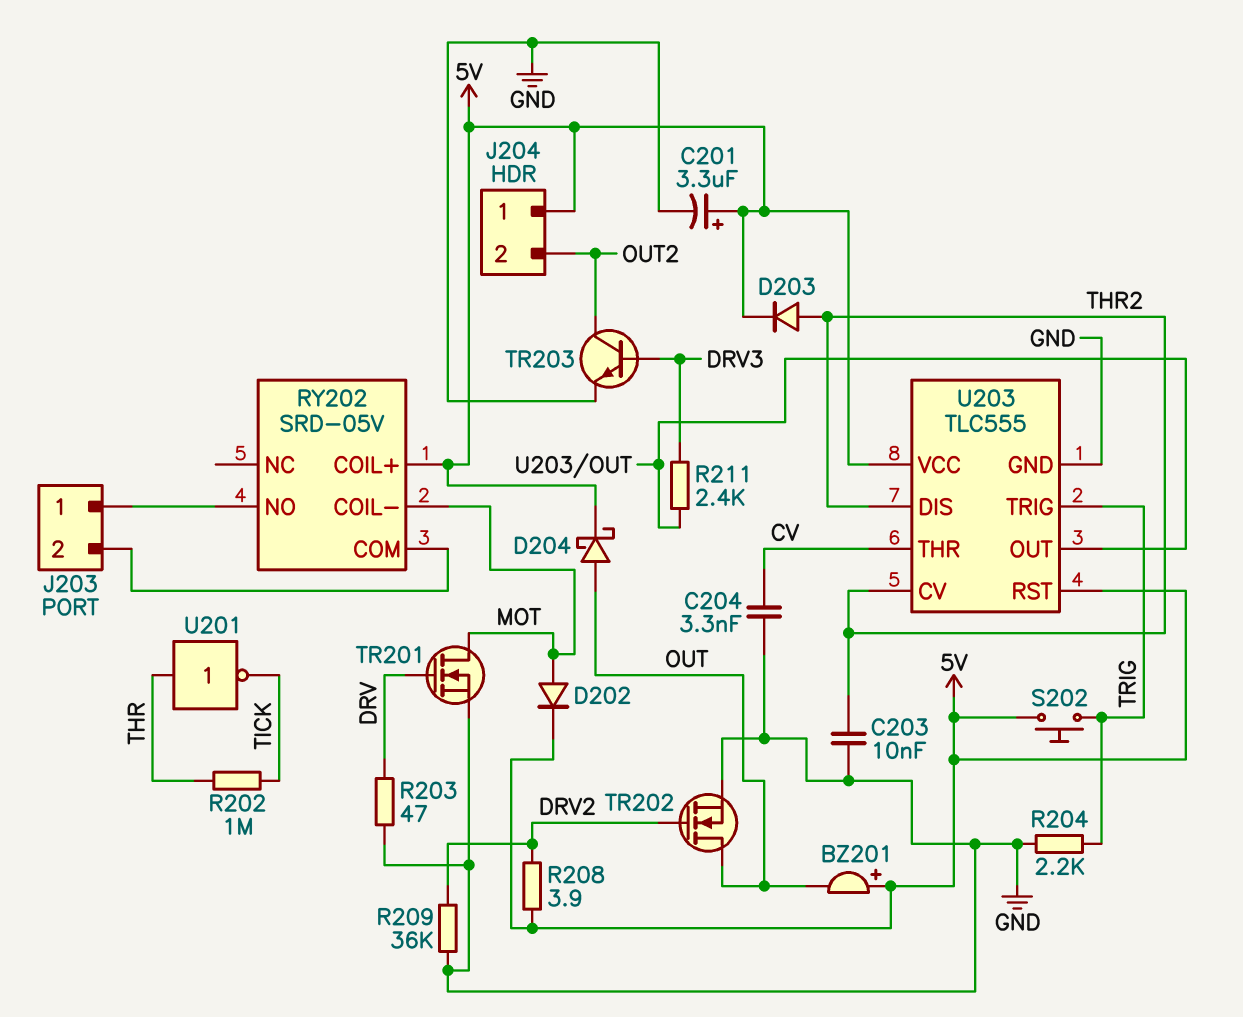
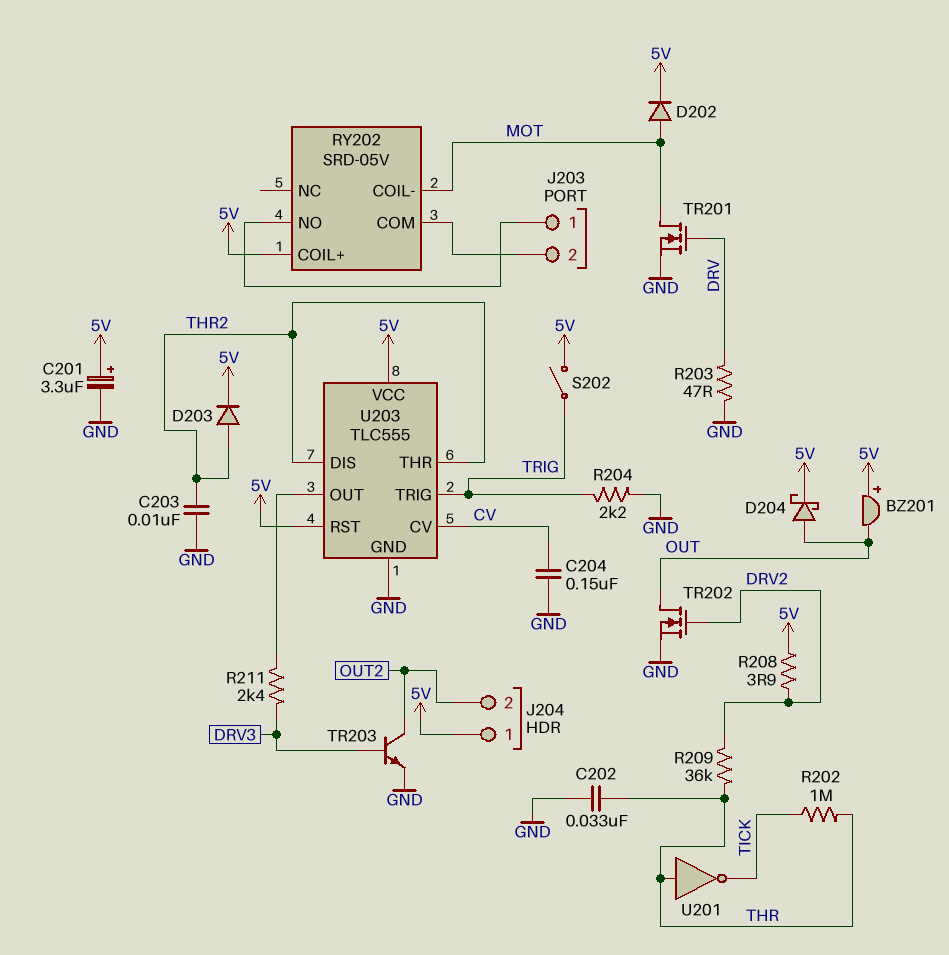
C202: none -> 33nF (GND, THR)
C204: 3.3nF (CV, GND) -> 150nF (CV, GND)
R209: 36k (DRV2, GND) -> 36k (DRV2, THR)
S202: button (5V, TRIG) -> switch (5V, TRIG)
U203 pin CV: THR2 -> CV
U203 pin THR: CV -> THR2

